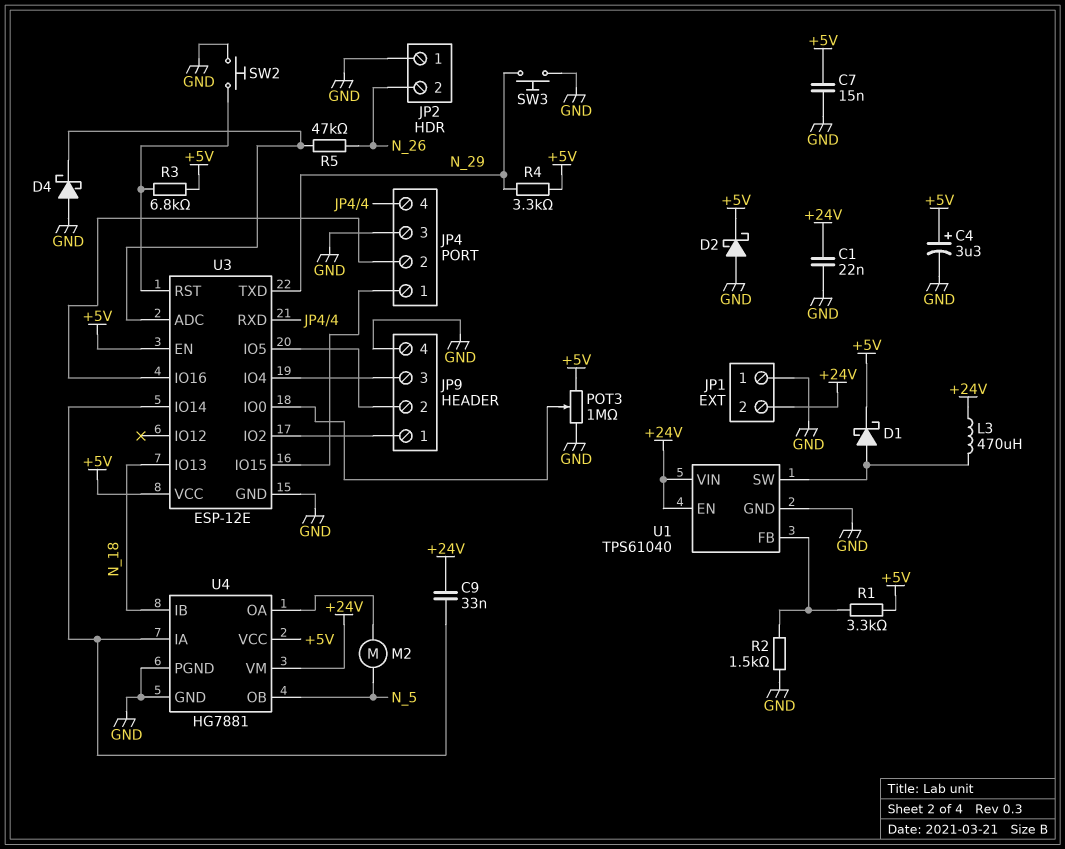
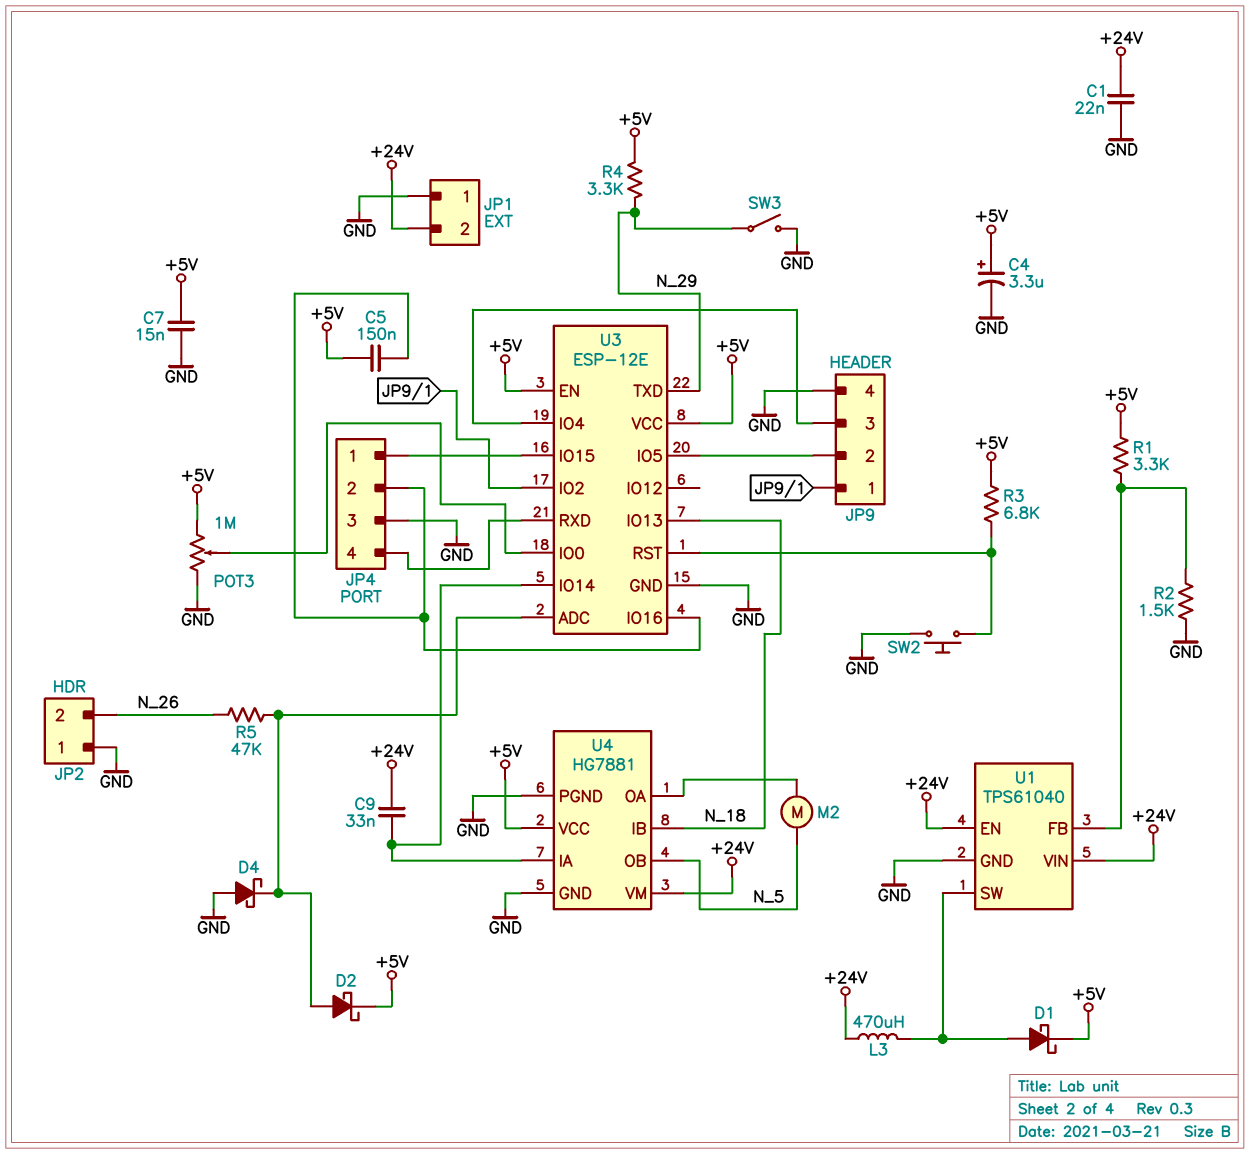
C5: none -> 150nF (+5V, JP4/2)
D2: schottky (A GND, K +5V) -> schottky (A U3/ADC, K +5V)
SW3: button (GND, N_29) -> switch (GND, N_29)

